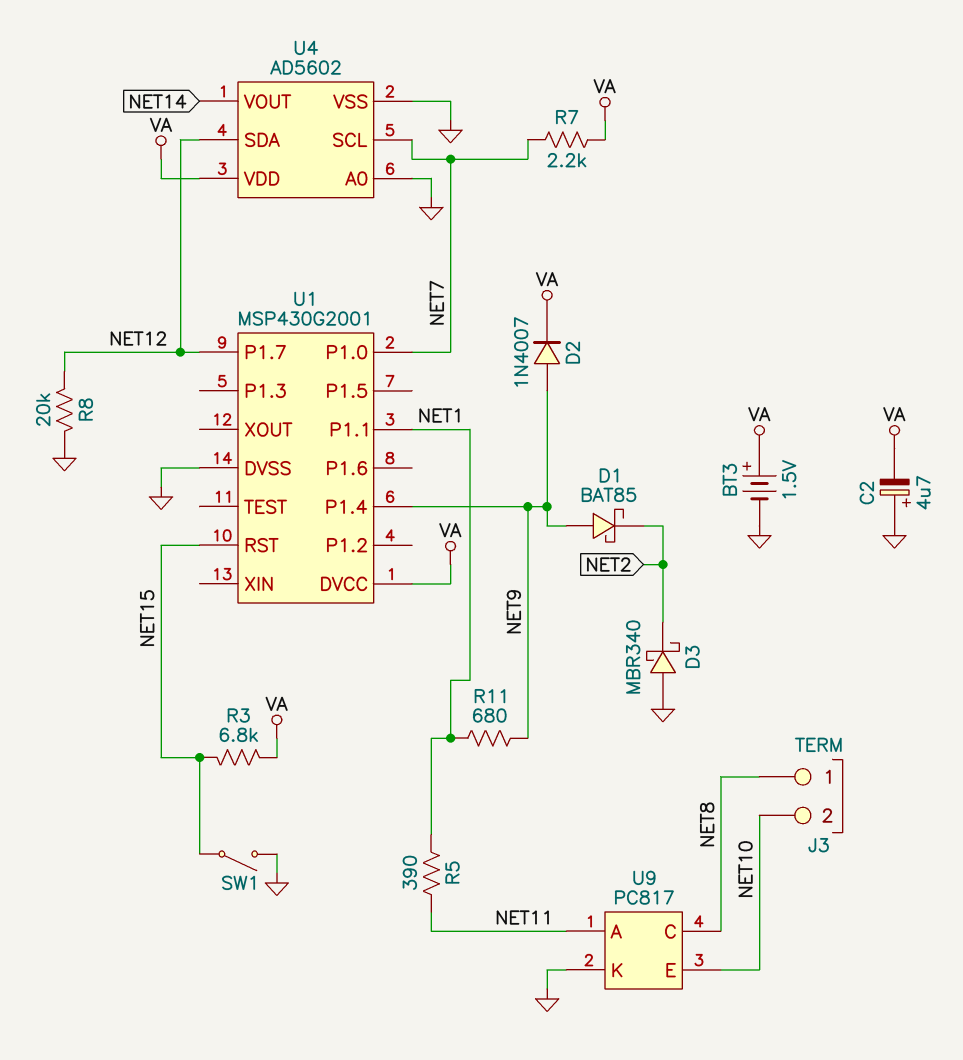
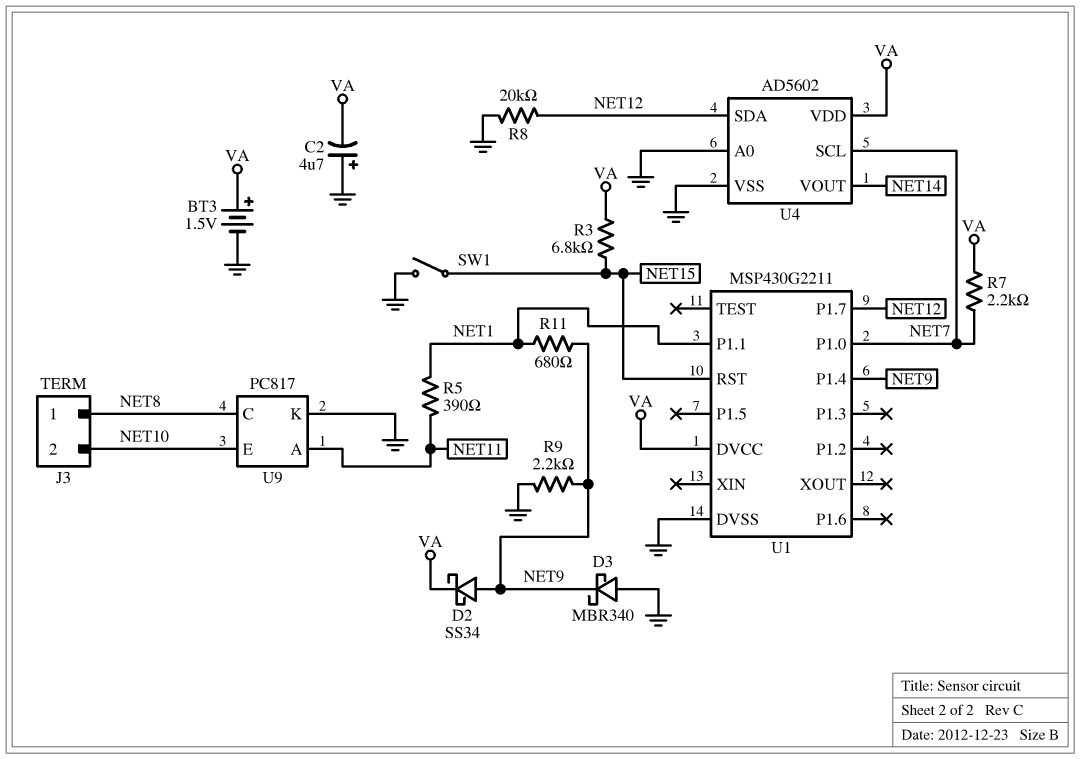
D1: schottky BAT85 (A NET9, K NET2) -> none
D2: diode 1N4007 (A NET9, K VA) -> schottky SS34 (A NET9, K VA)
D3: schottky MBR340 (A GND, K NET2) -> schottky MBR340 (A GND, K NET9)
R9: none -> 2.2k (GND, NET9)
U1: MSP430G2001 -> MSP430G2211

